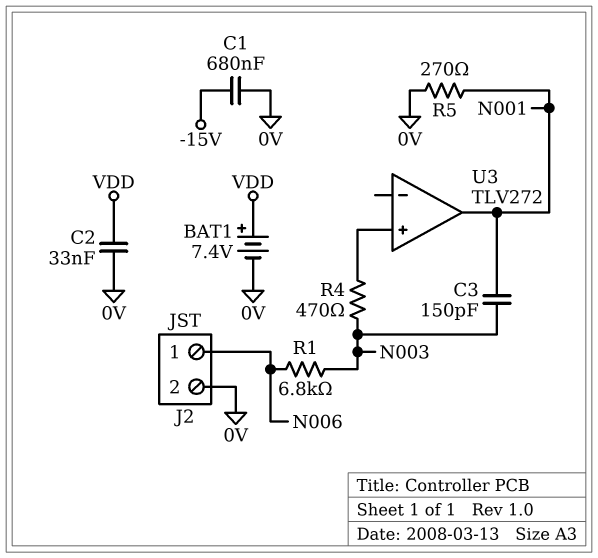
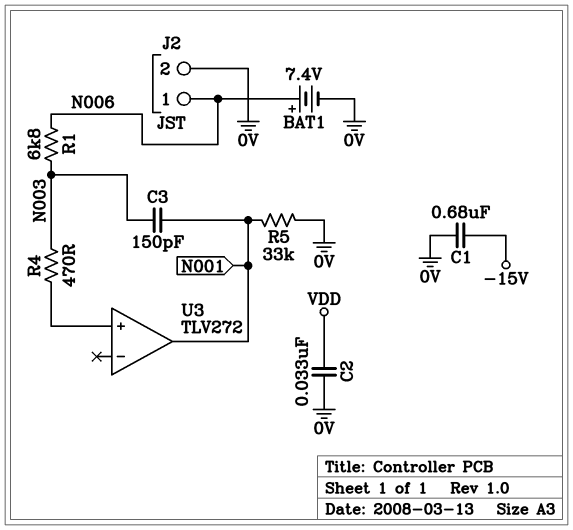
BAT1: 7.4V (plus VDD, minus 0V) -> 7.4V (plus N006, minus 0V)
R5: 270 (0V, N001) -> 33k (0V, N001)

